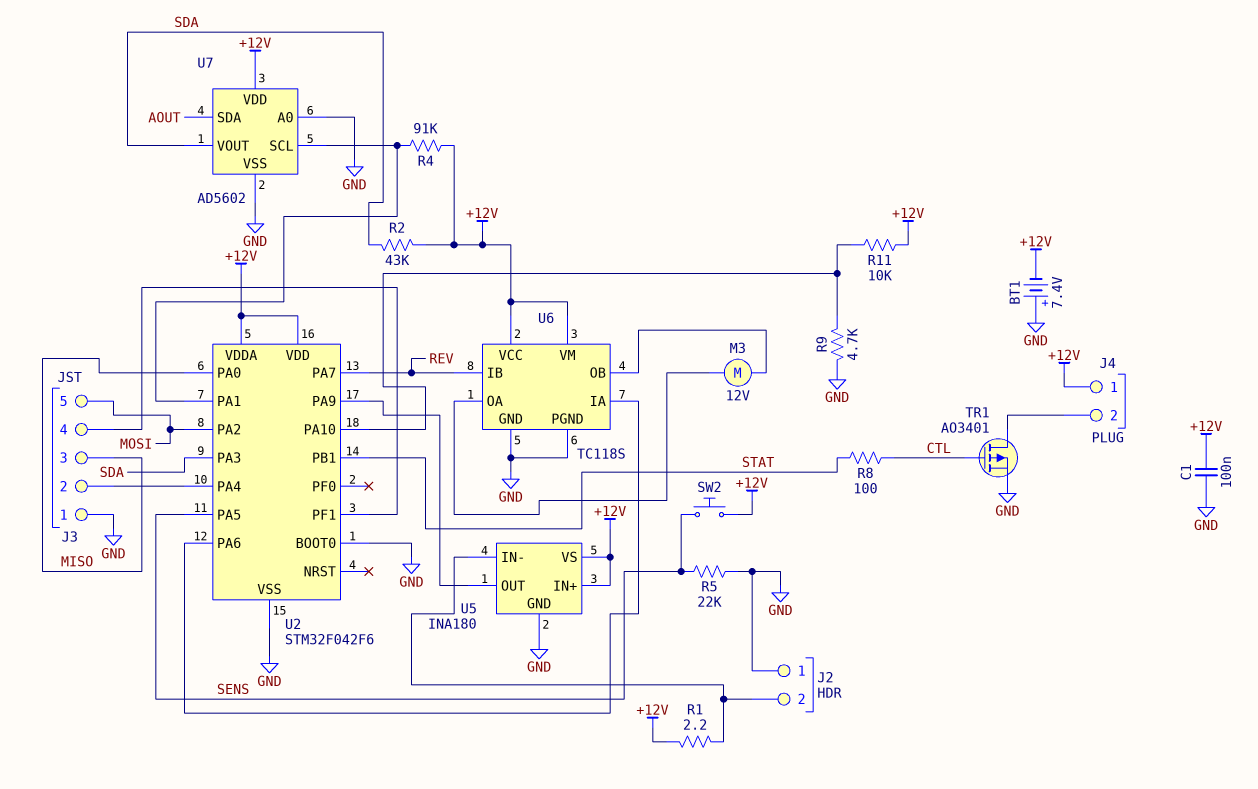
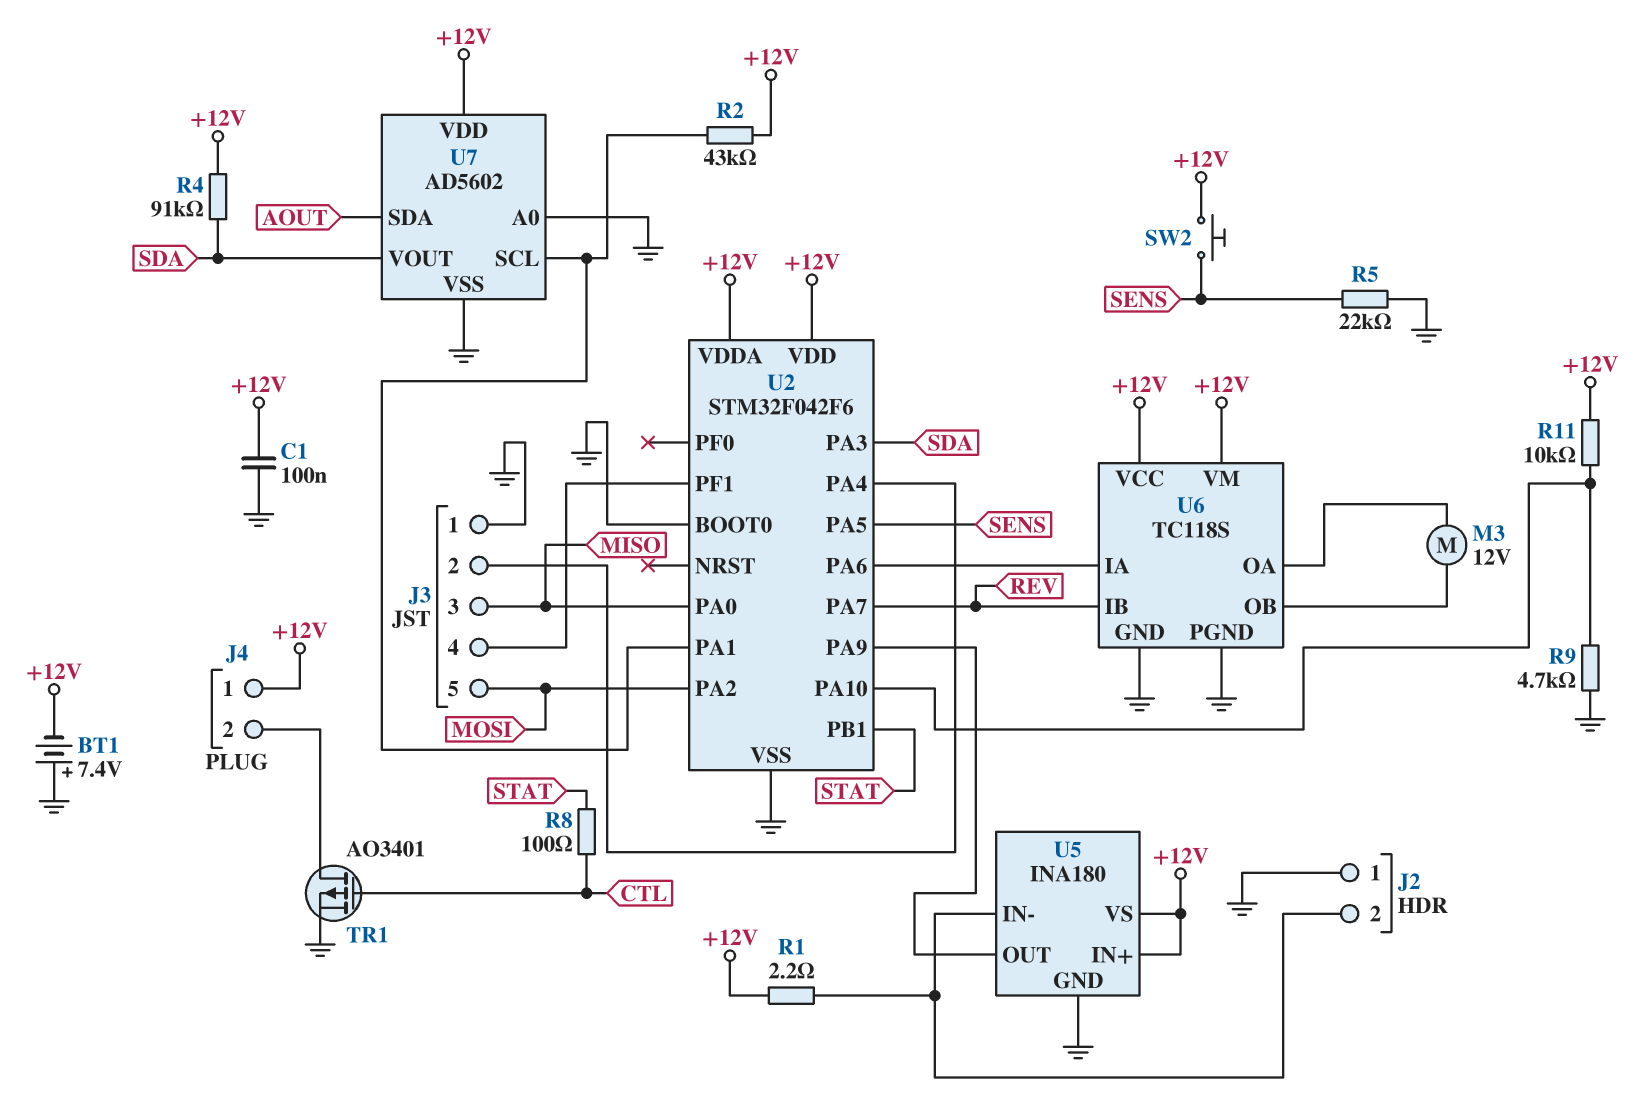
R2: 43k (+12V, SDA) -> 43k (+12V, U2/PA1)
R4: 91k (+12V, U2/PA1) -> 91k (+12V, SDA)

